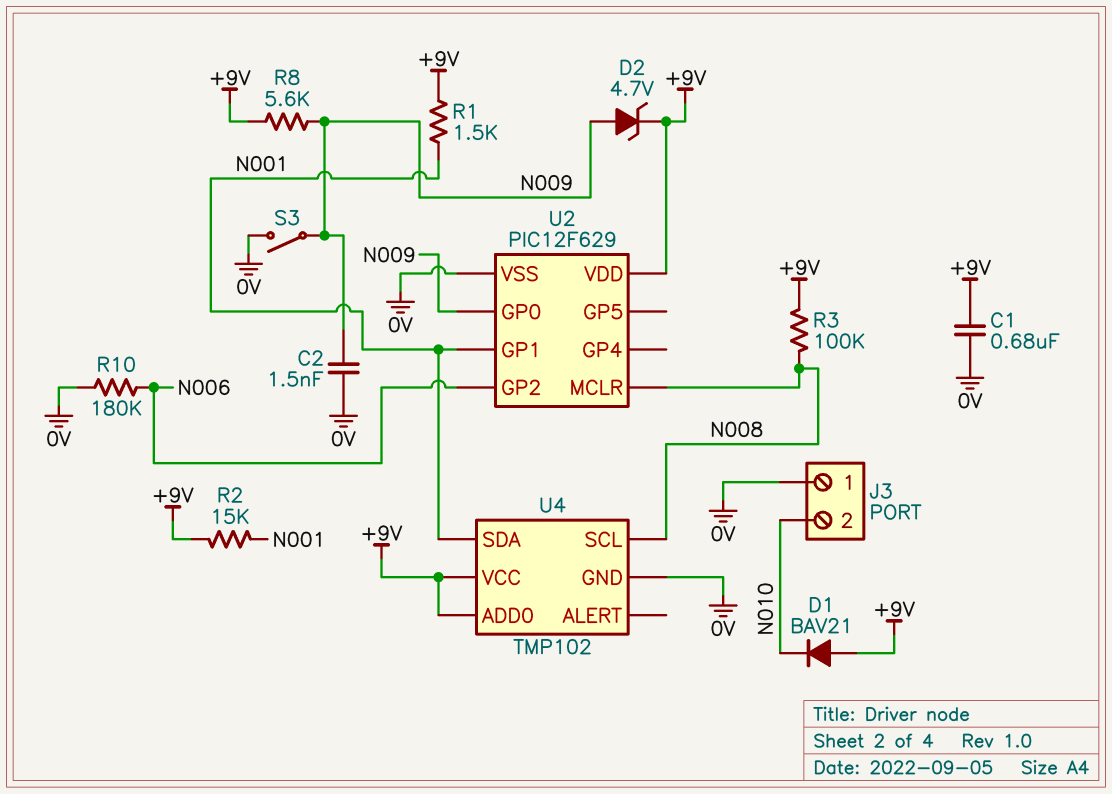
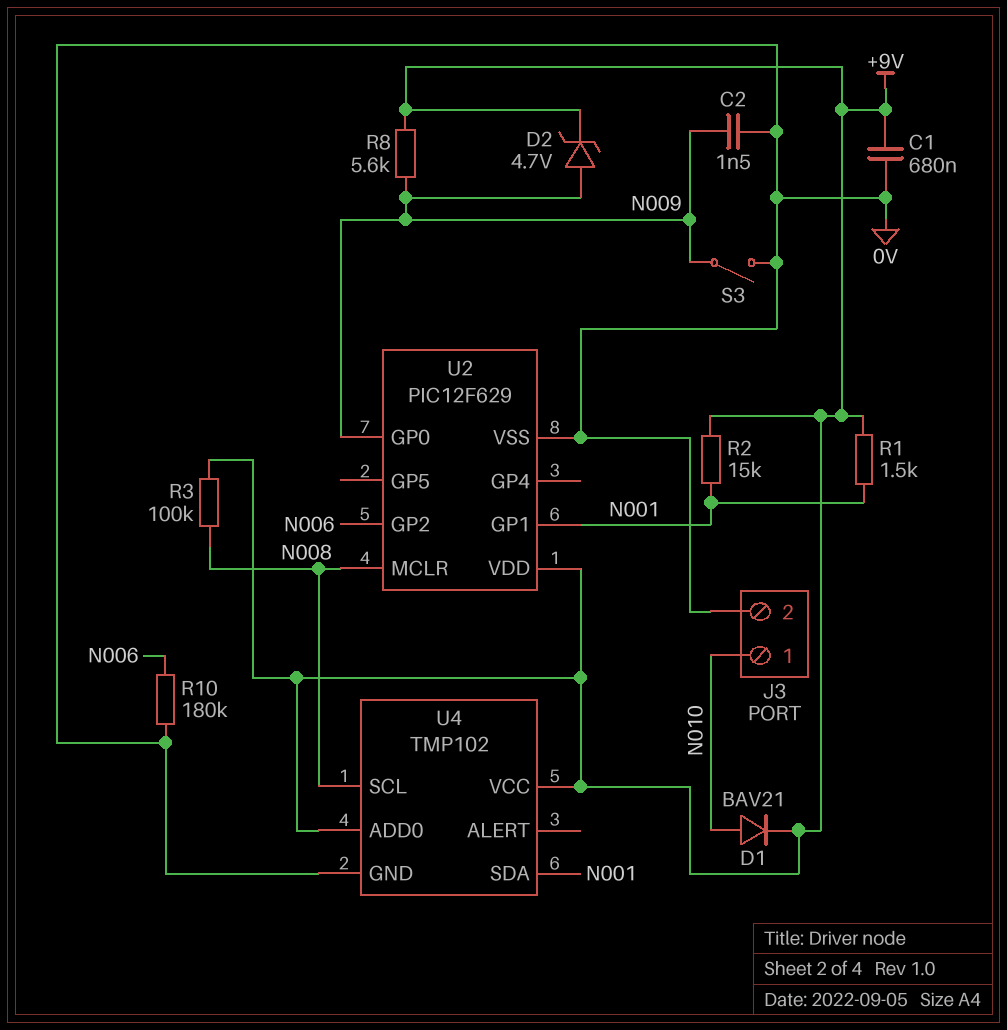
D1: diode BAV21 (A +9V, K N010) -> diode BAV21 (A N010, K +9V)
J3 pin 1: 0V -> N010
J3 pin 2: N010 -> 0V

